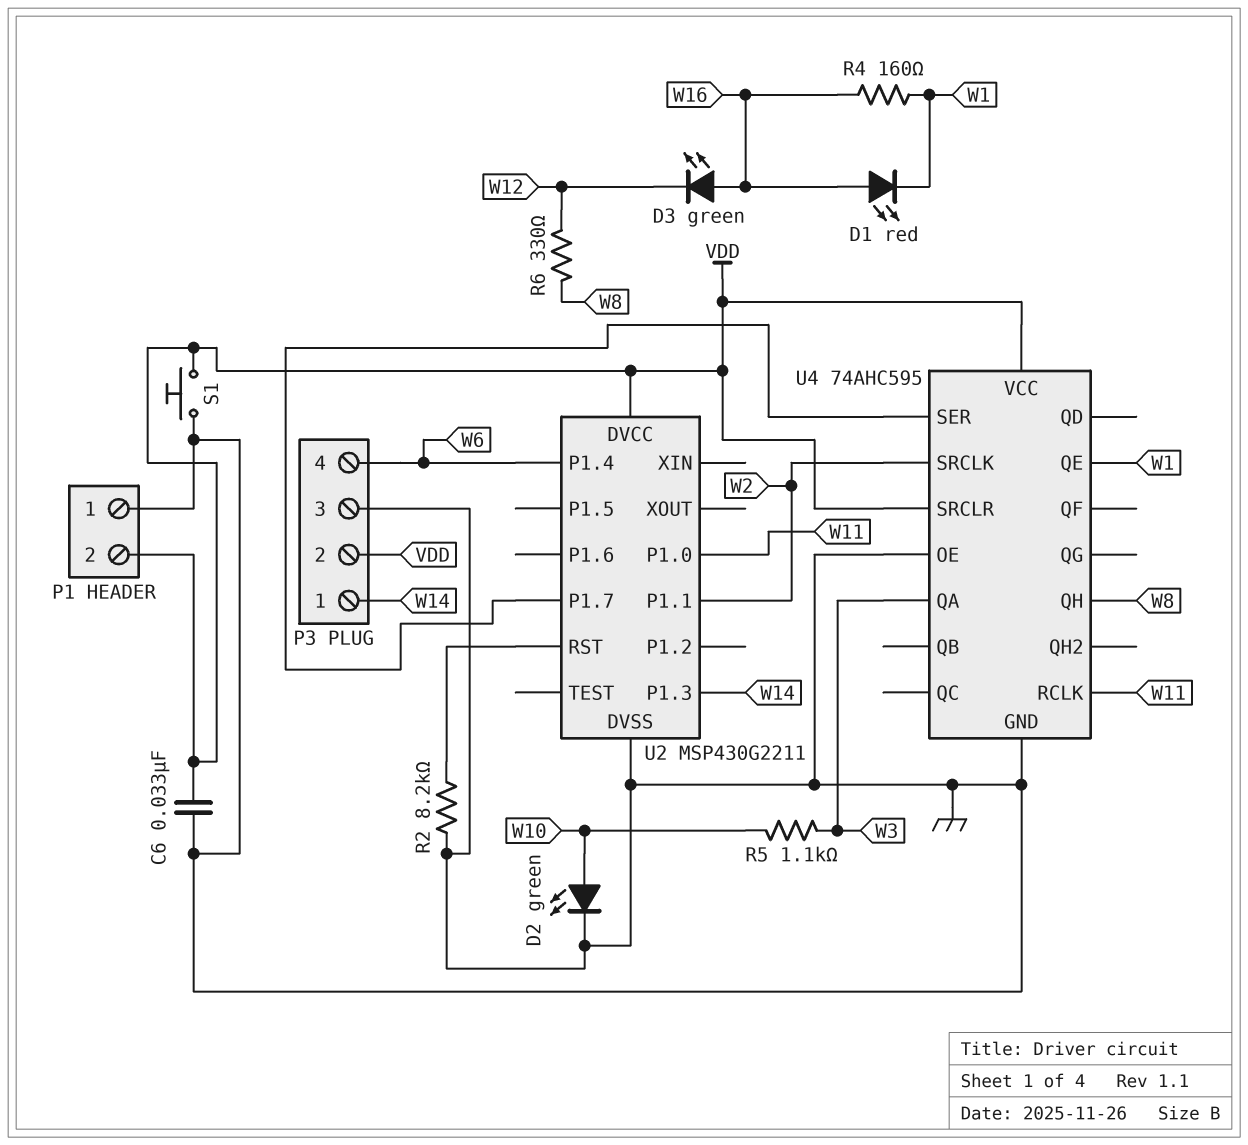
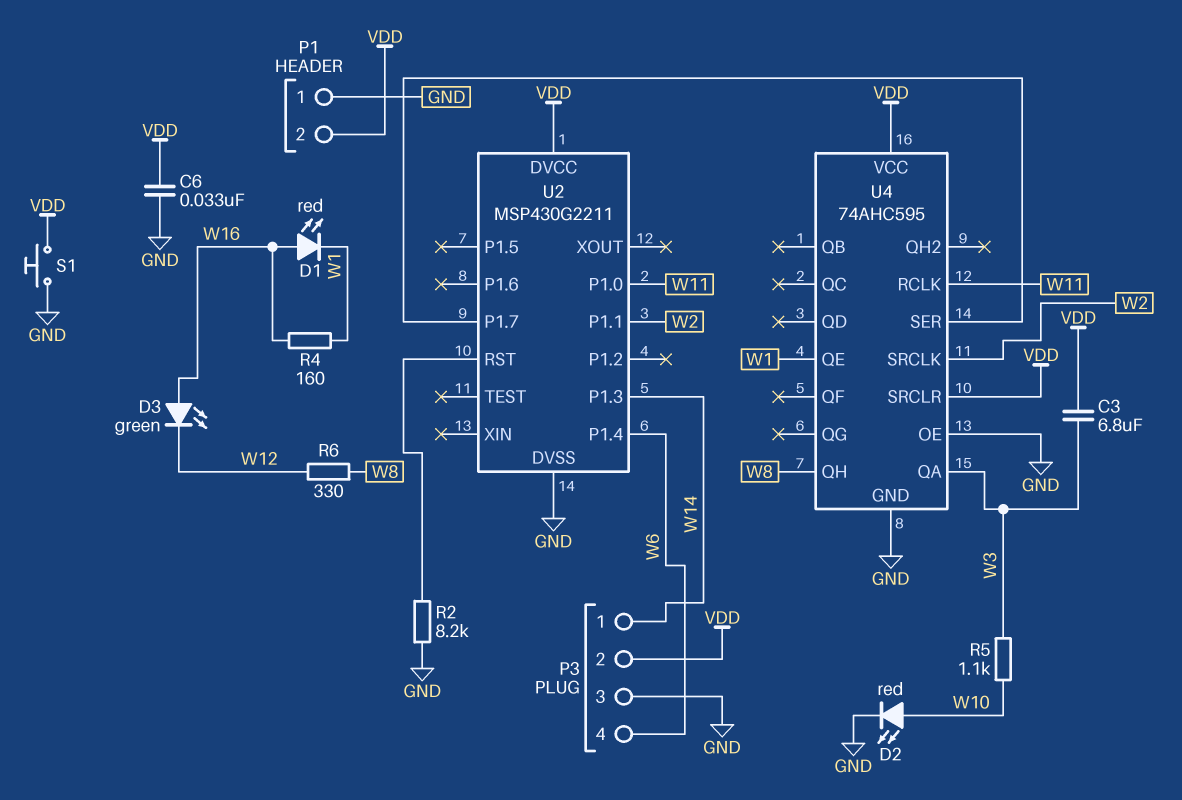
C3: none -> 6.8uF (VDD, W3)
D2: LED green (A W10, K GND) -> LED red (A W10, K GND)

